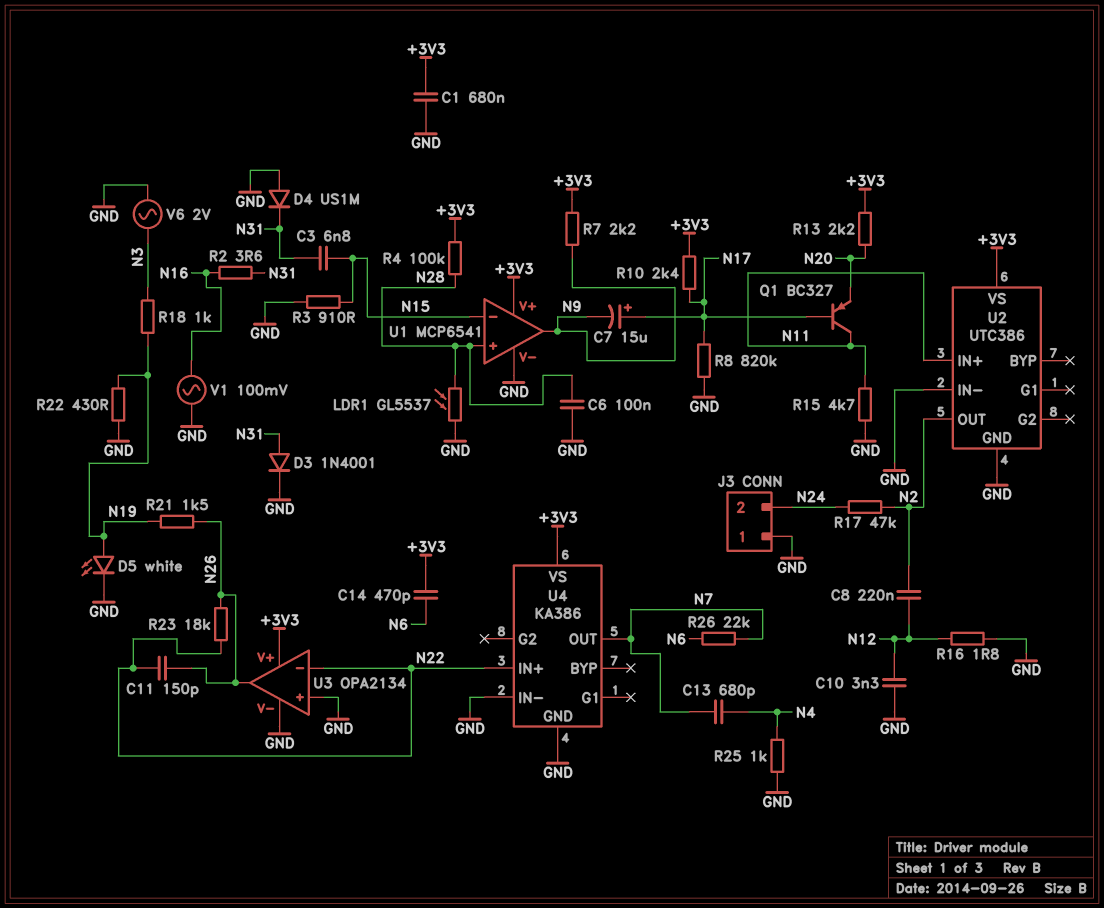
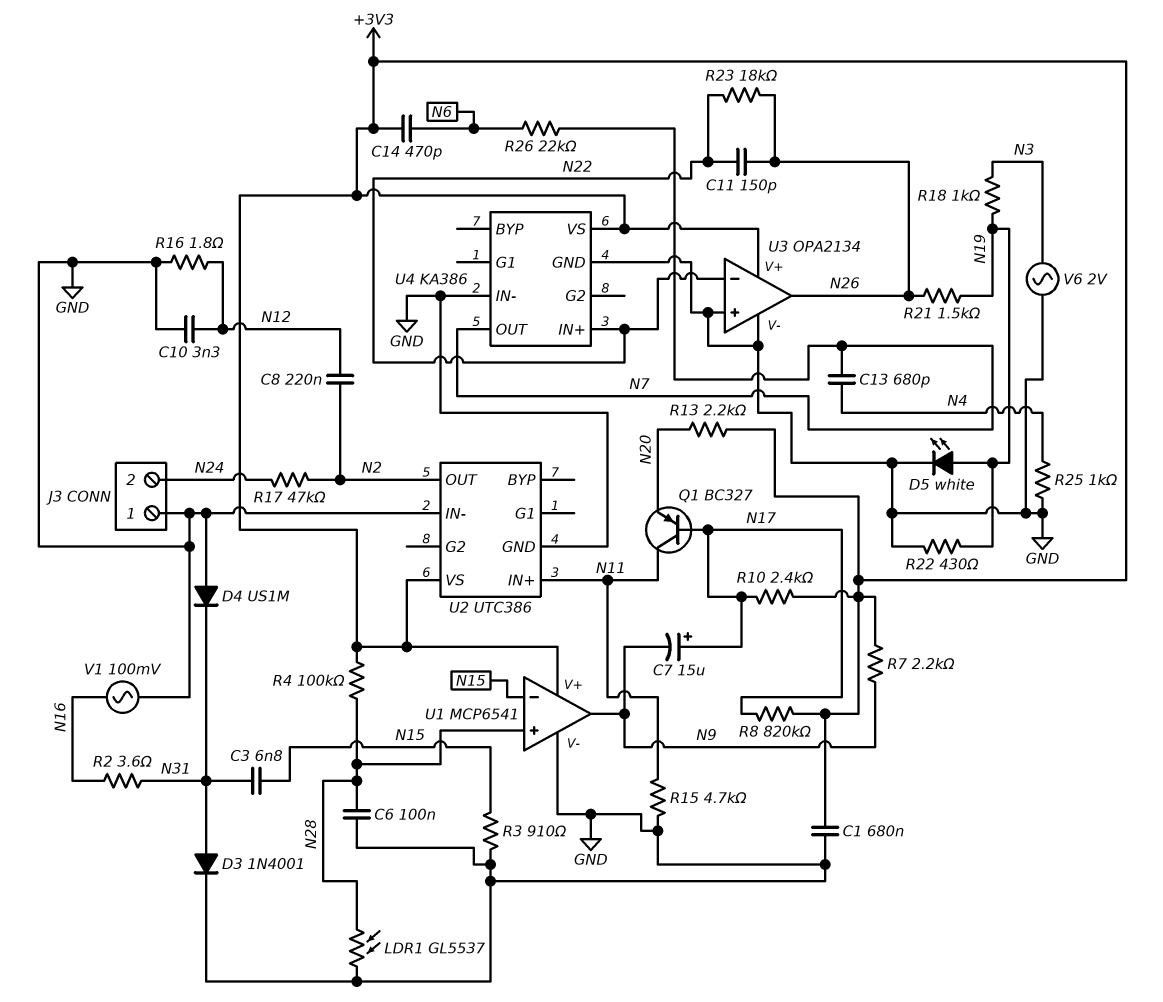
R8: 820k (GND, N17) -> 820k (+3V3, N17)

